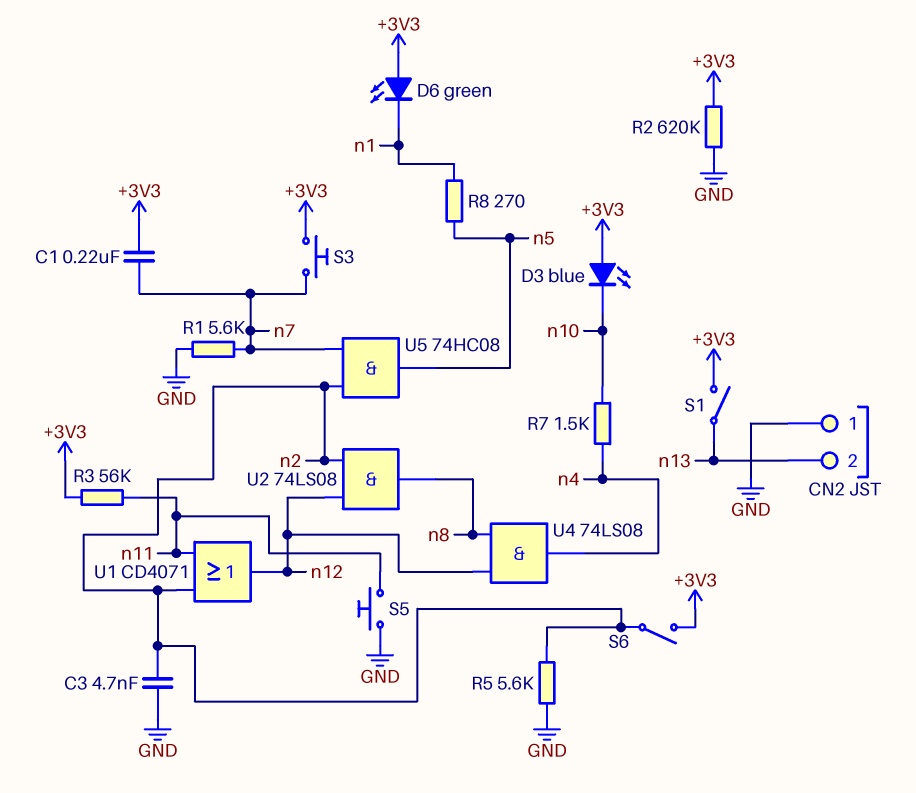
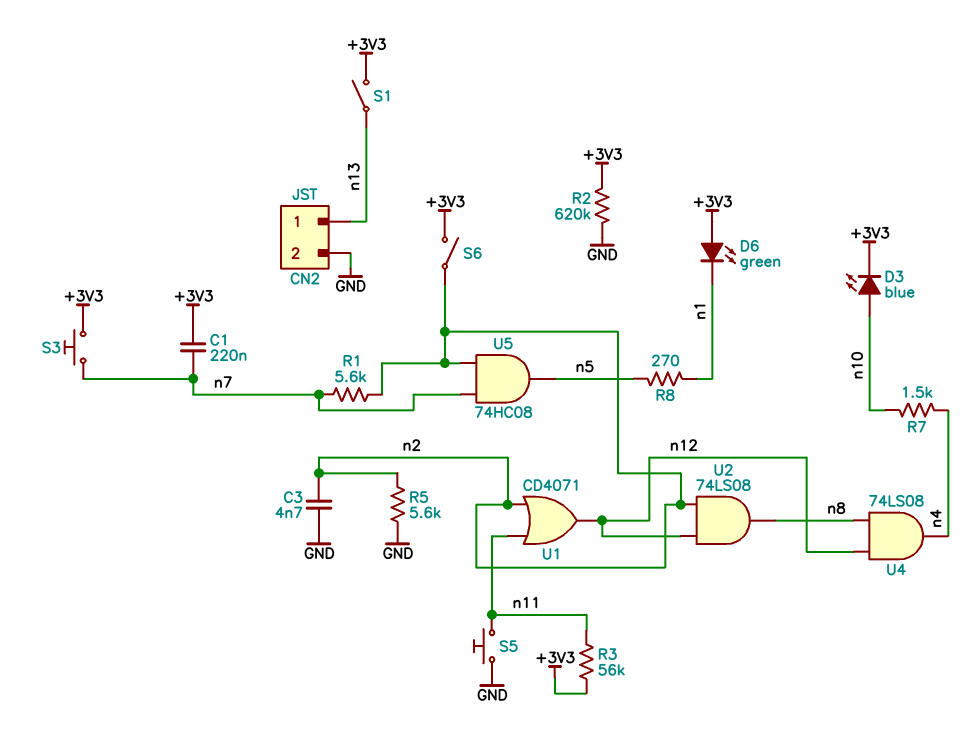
CN2 pin 1: GND -> n13
CN2 pin 2: n13 -> GND
D3: LED blue (A +3V3, K n10) -> LED blue (A n10, K +3V3)
R1: 5.6k (GND, n7) -> 5.6k (n2, n7)

